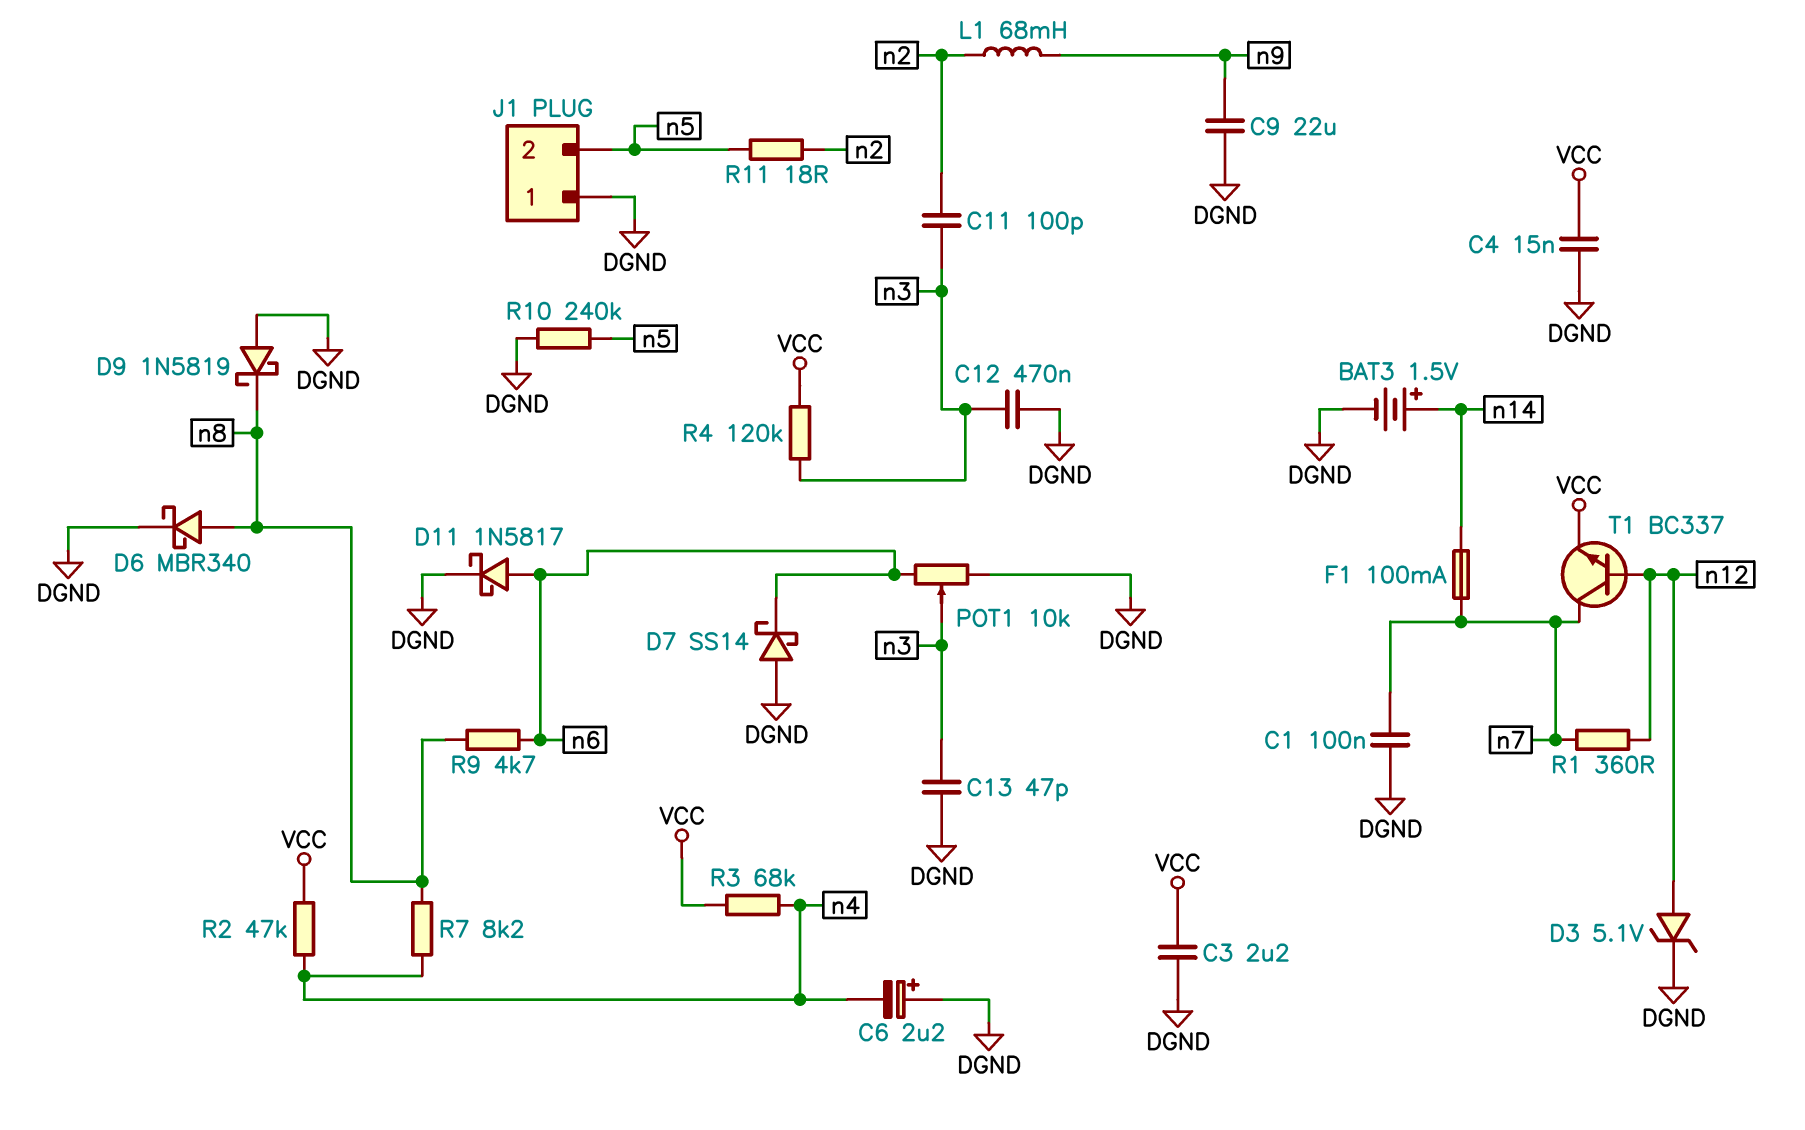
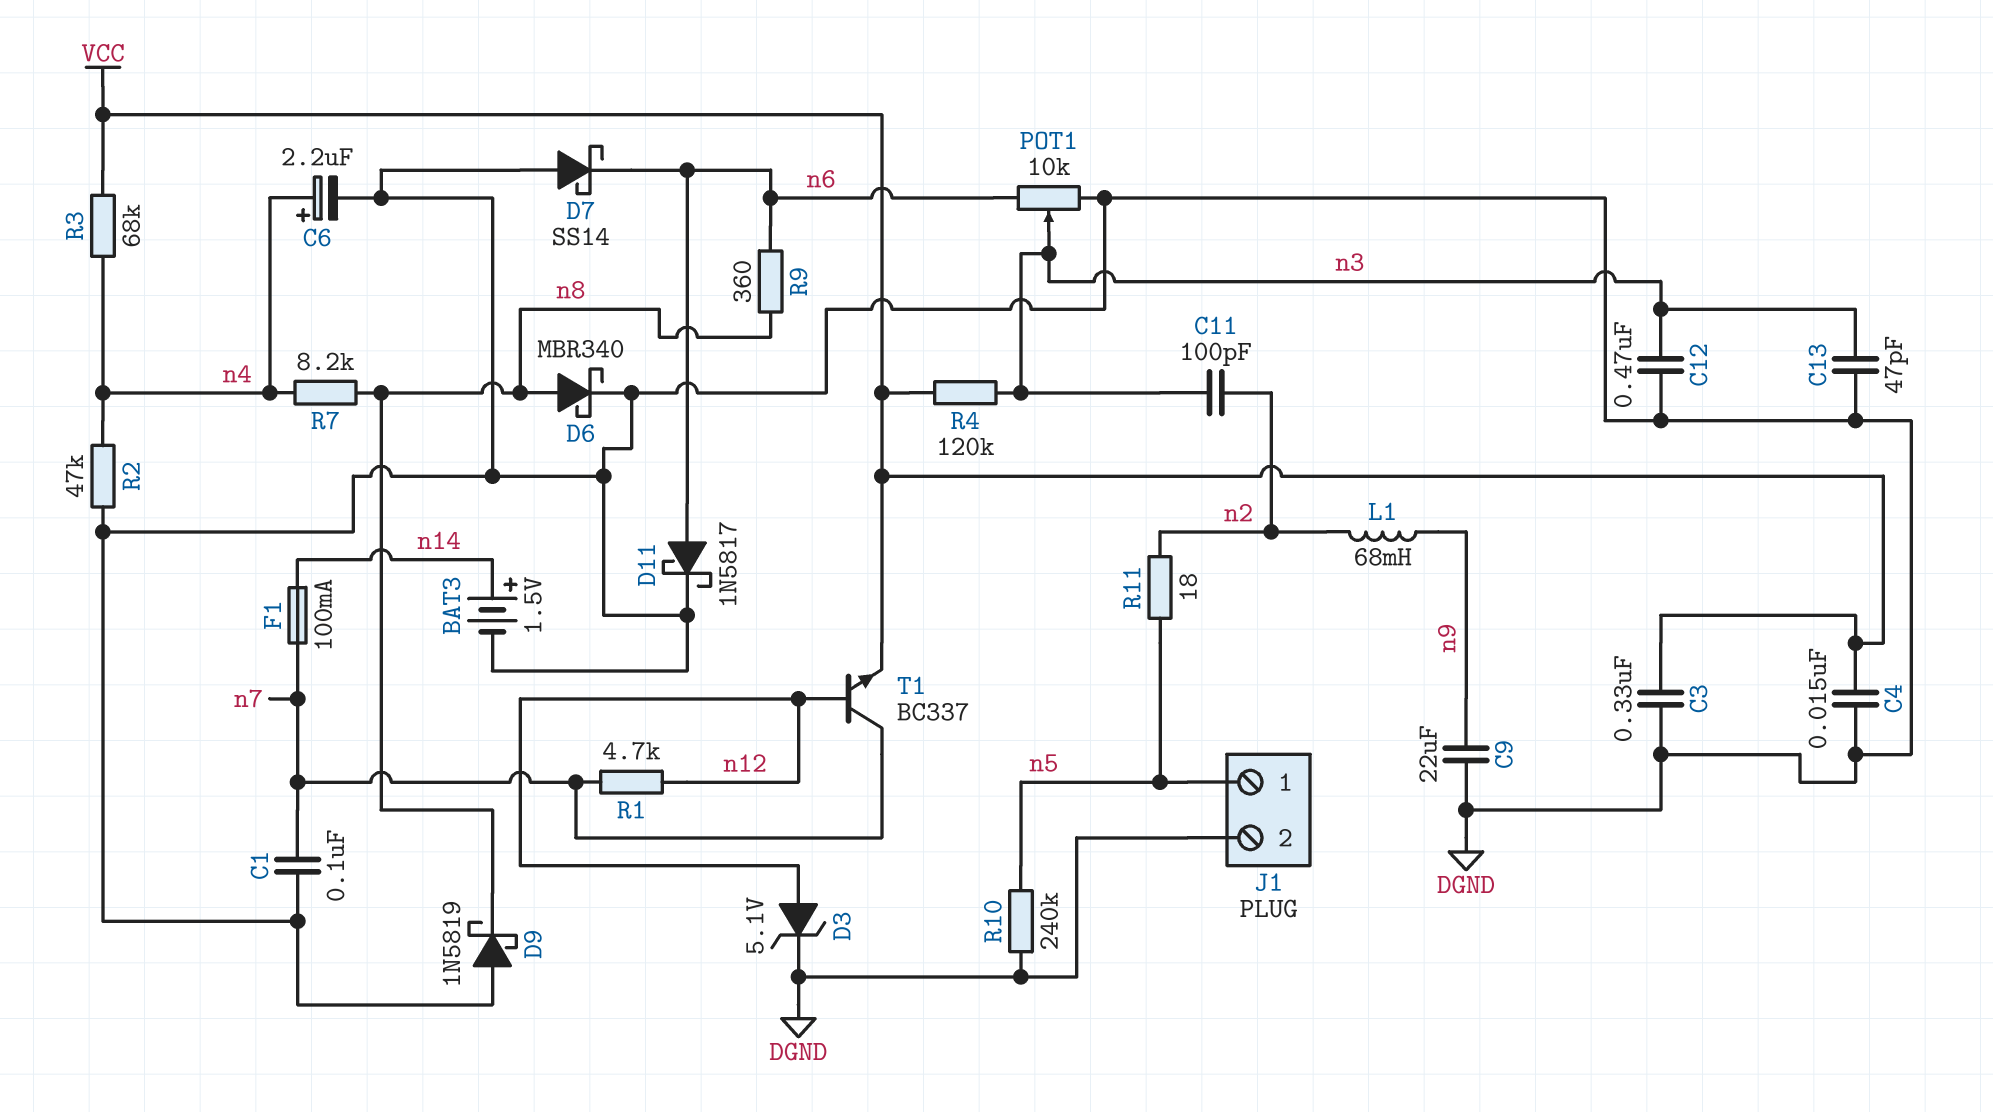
C3: 2.2uF (DGND, VCC) -> 330nF (DGND, VCC)
C6: 2.2uF (plus DGND, minus n4) -> 2.2uF (plus n4, minus DGND)
J1 pin 1: DGND -> n5
J1 pin 2: n5 -> DGND
R1: 360 (n7, n12) -> 4.7k (n7, n12)
R2: 47k (VCC, n4) -> 47k (DGND, n4)
R9: 4.7k (n6, n8) -> 360 (n6, n8)

